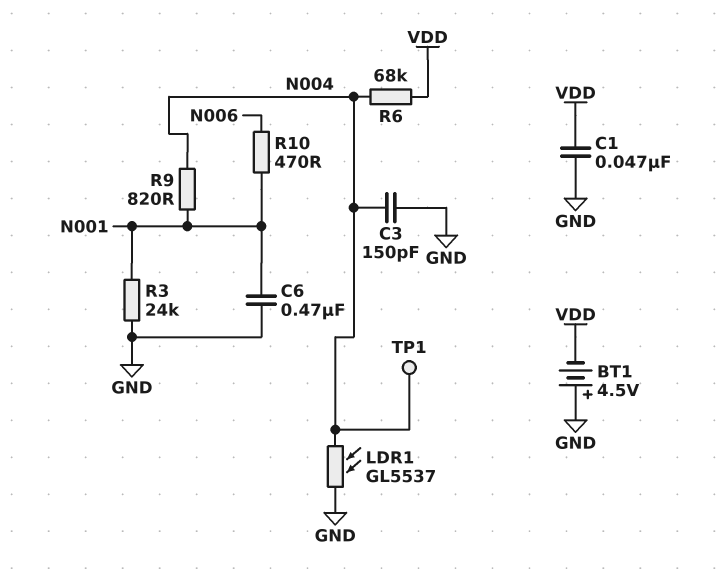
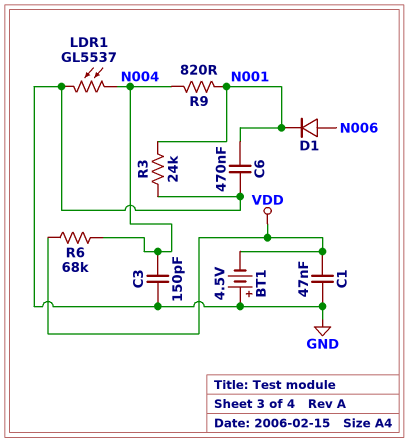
D1: none -> diode (A N006, K N001)
R10: 470 (N001, N006) -> none
TP1: test point (N004) -> none

